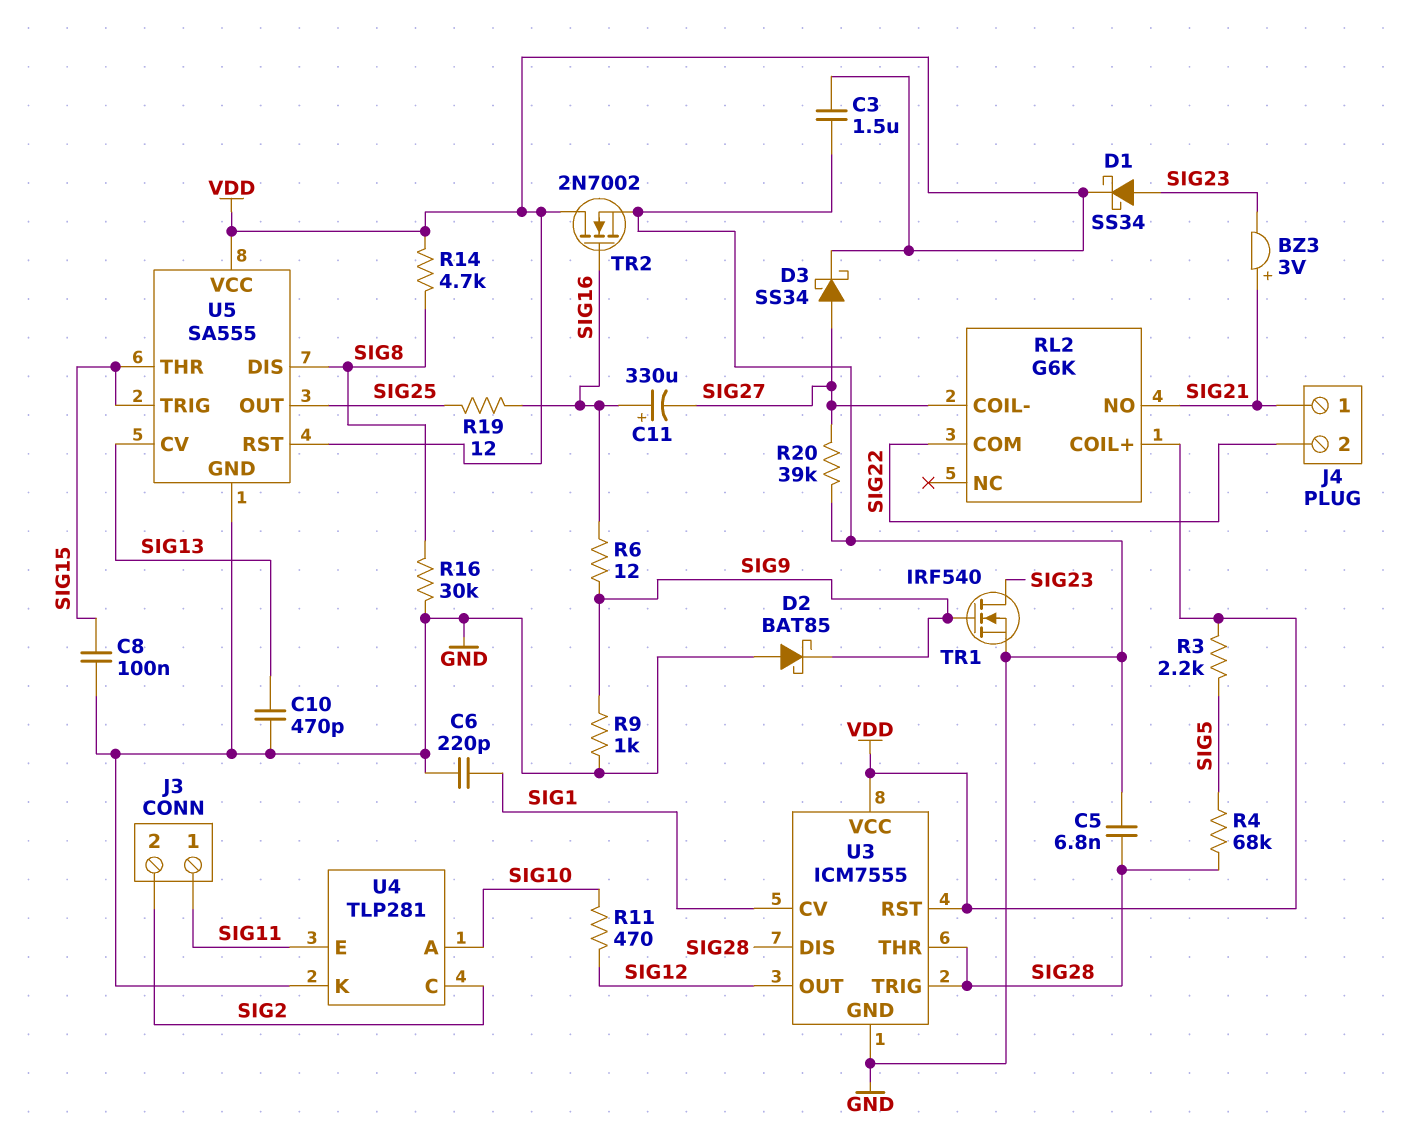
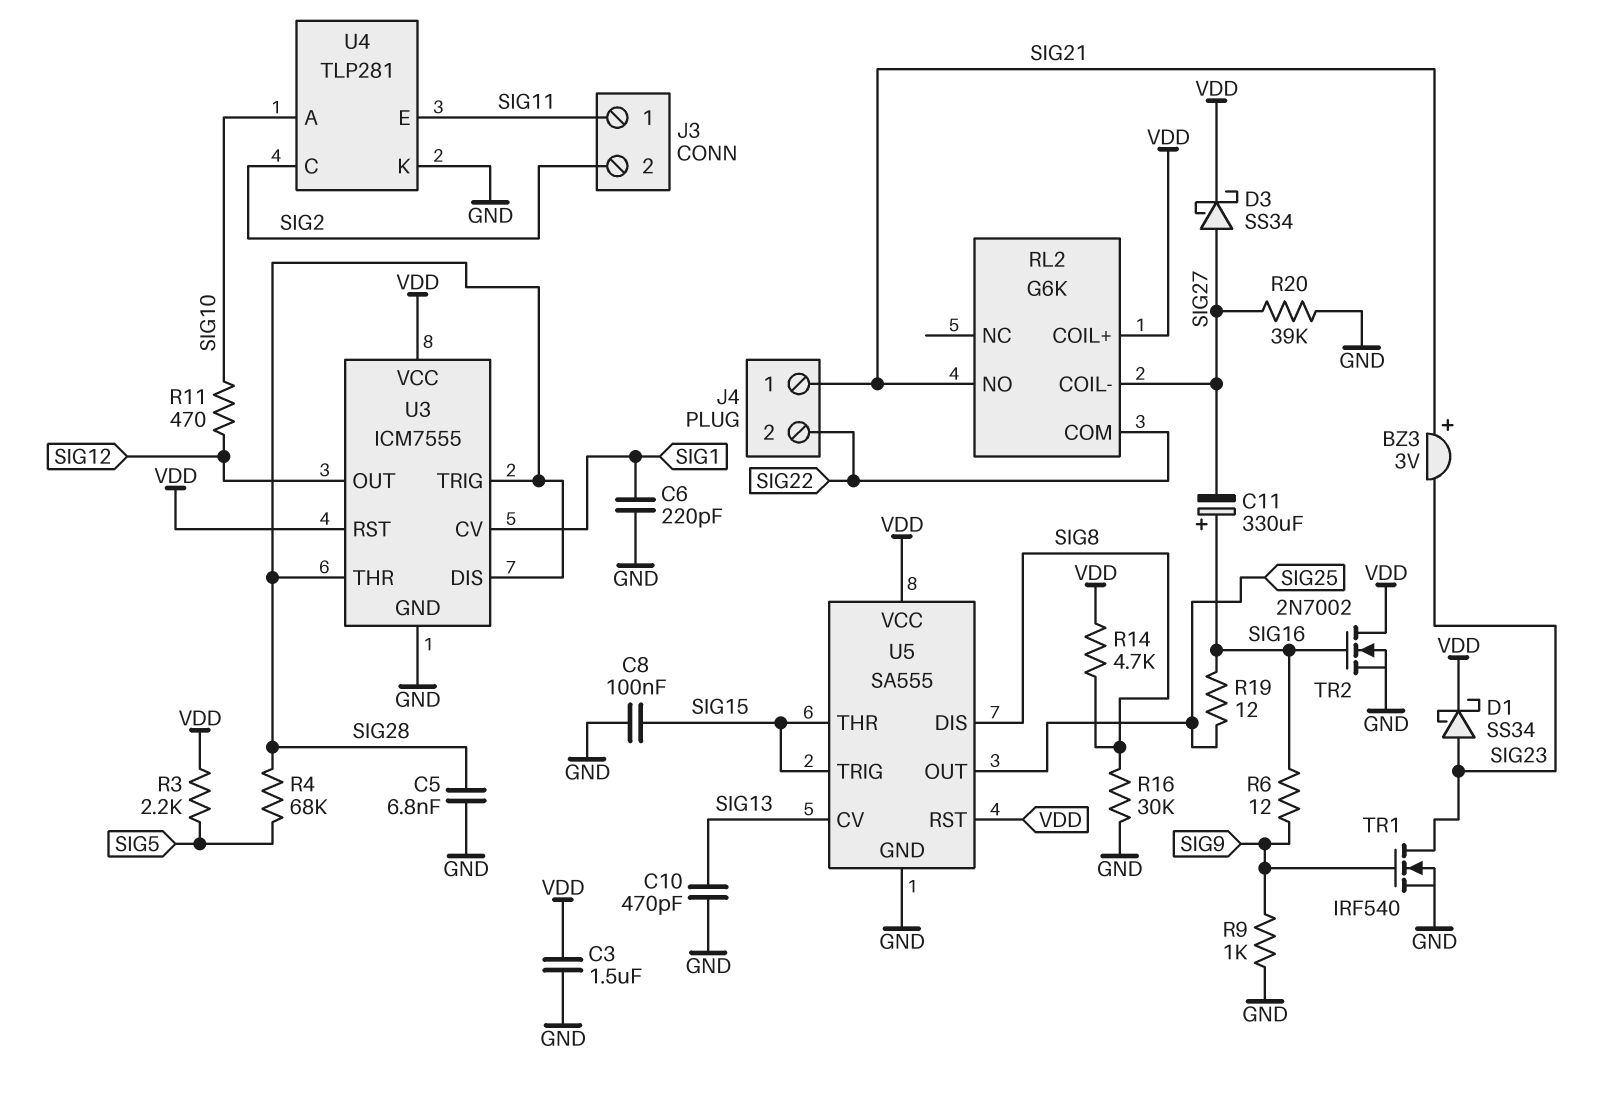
D2: schottky BAT85 (A GND, K SIG9) -> none

